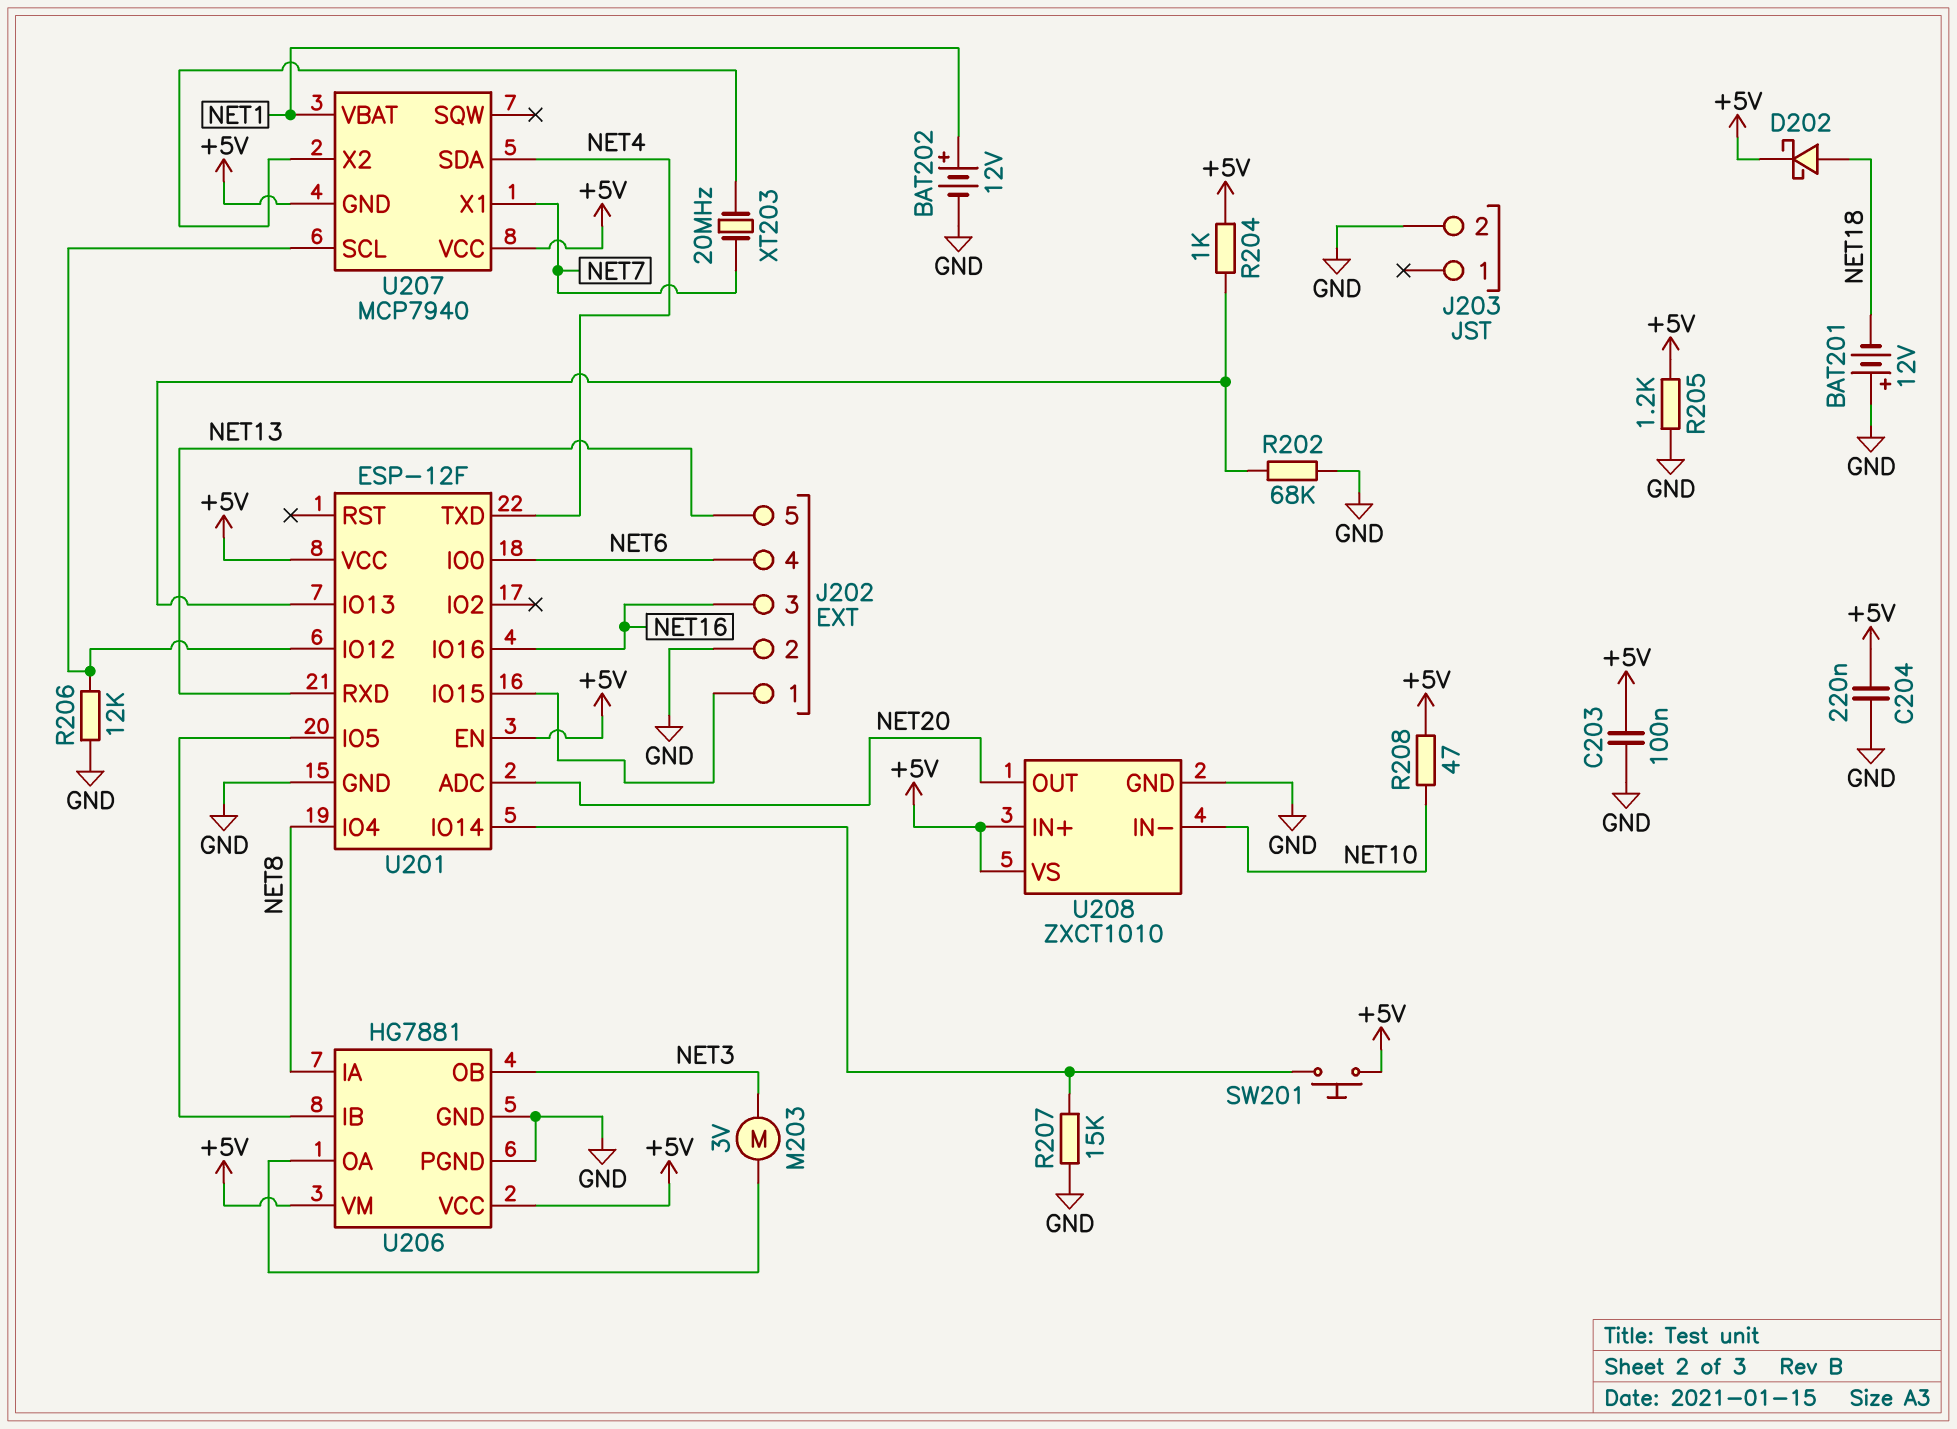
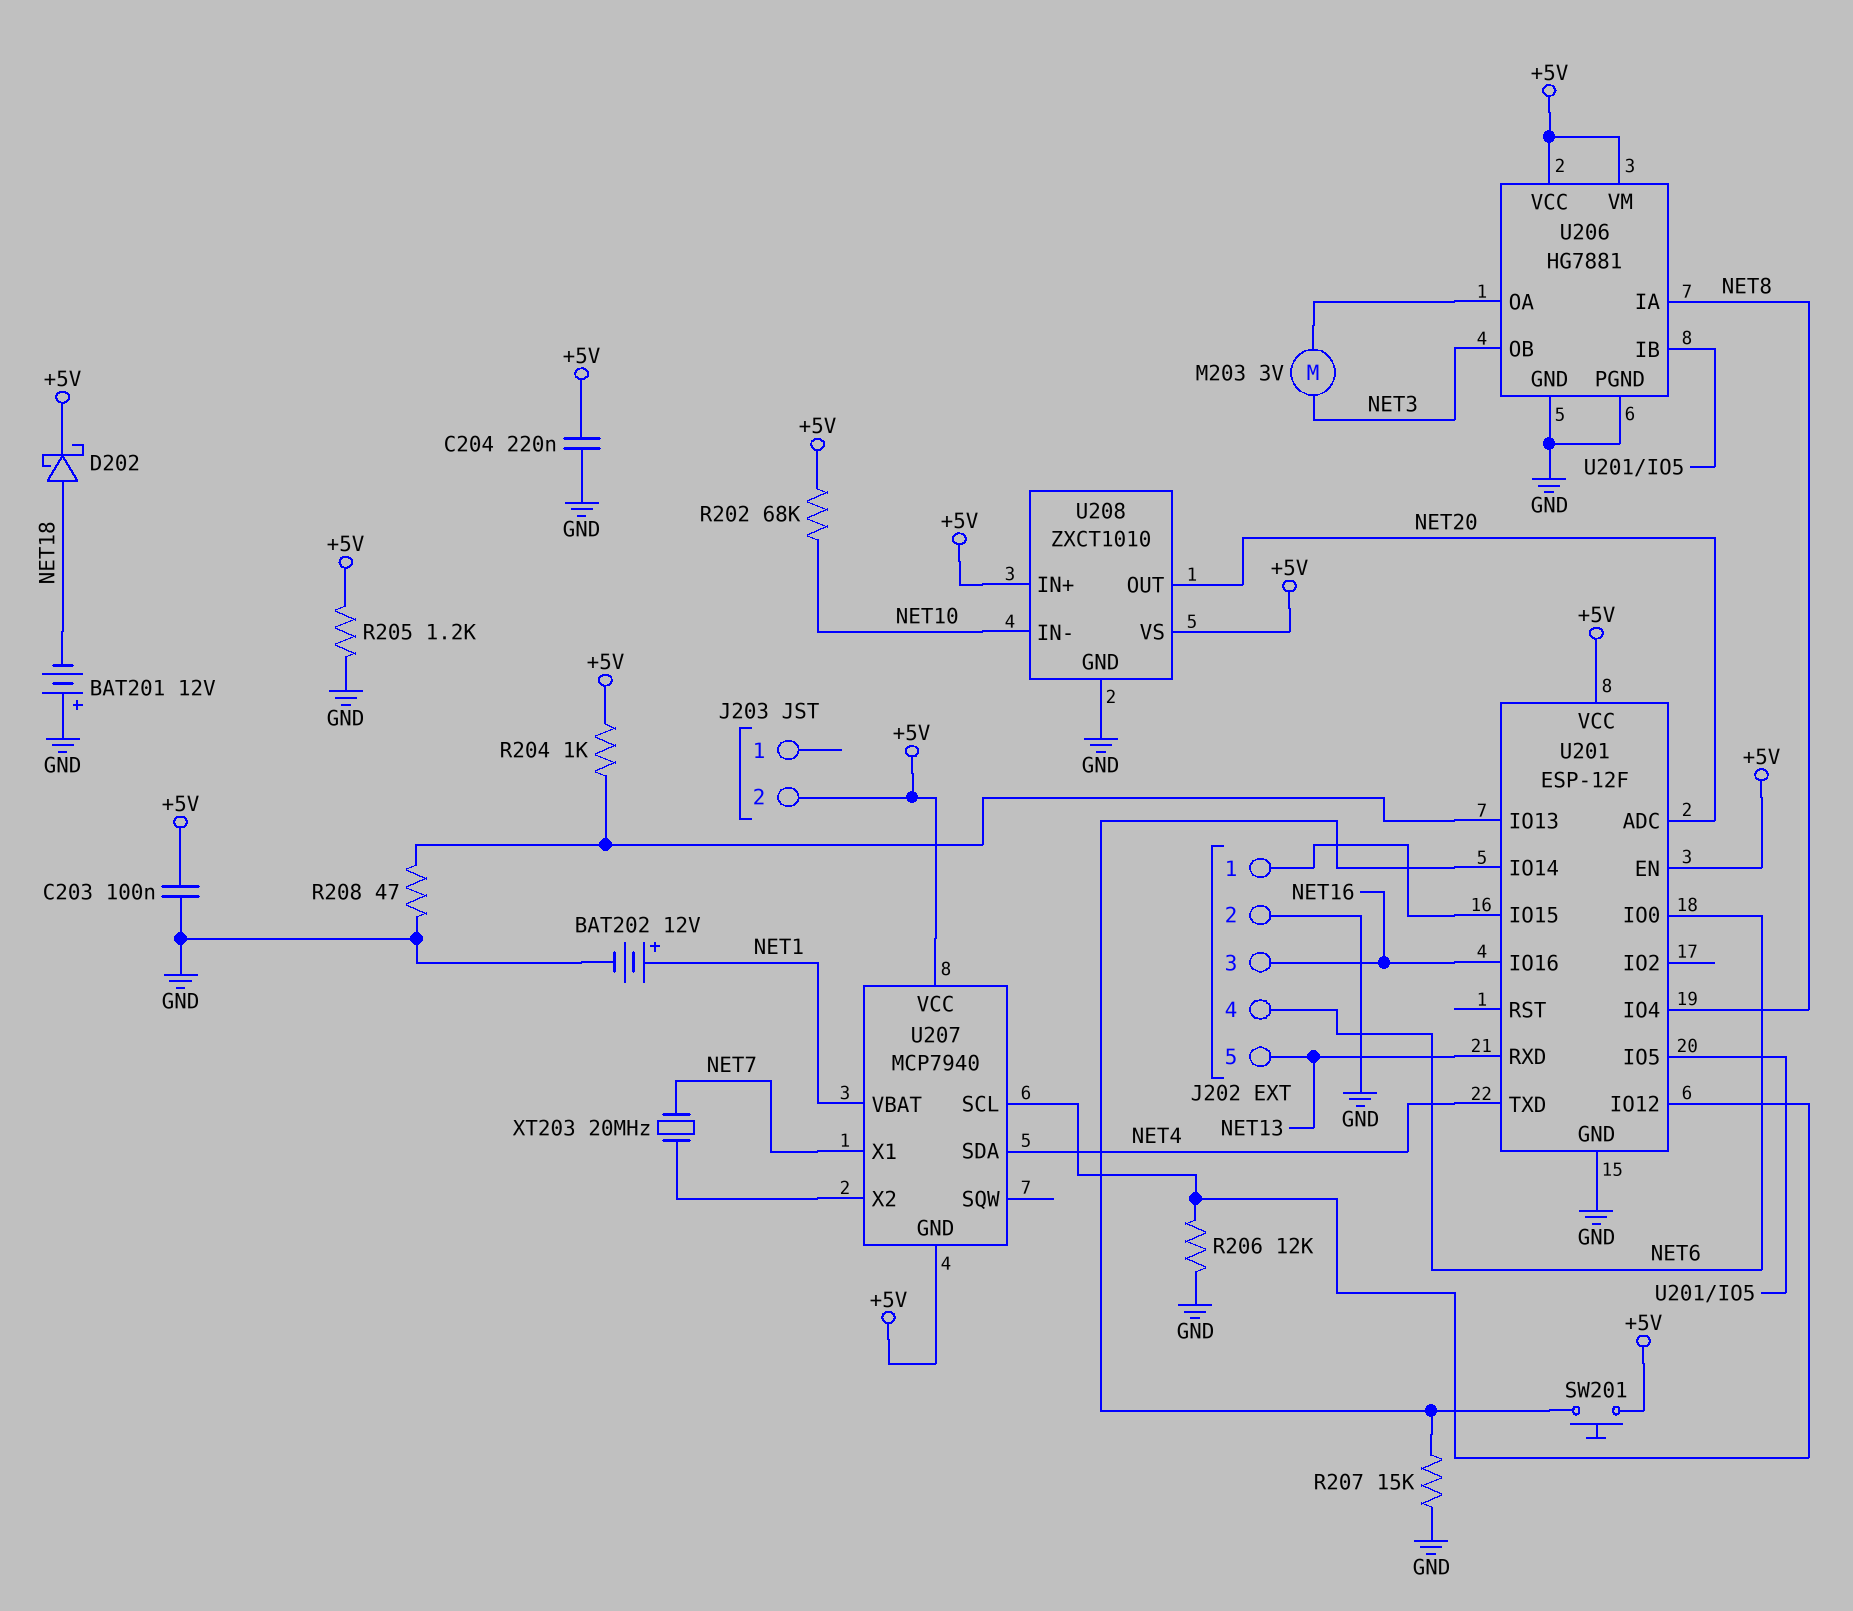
J203 pin 2: GND -> +5V
R202: 68k (GND, U201/IO13) -> 68k (+5V, NET10)
R208: 47 (+5V, NET10) -> 47 (GND, U201/IO13)

